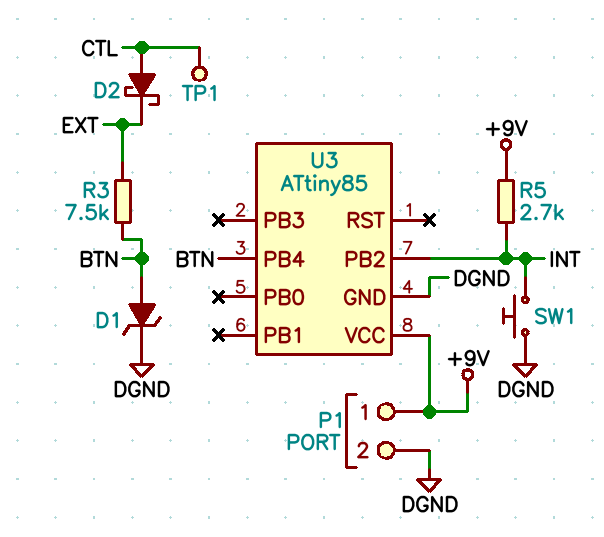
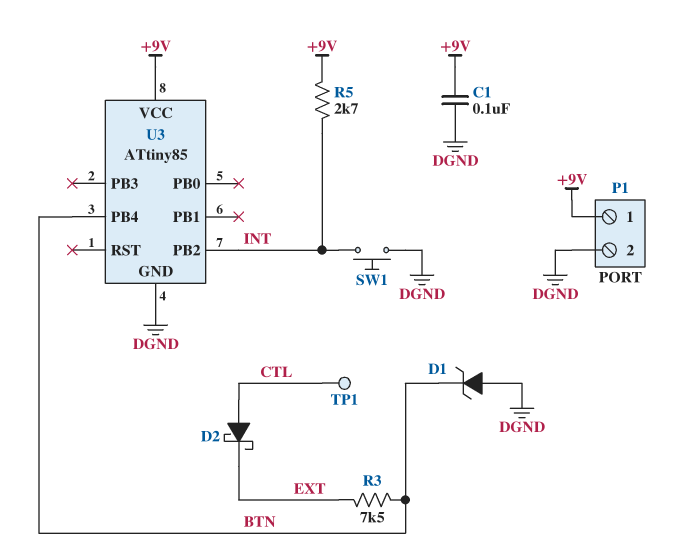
C1: none -> 100nF (+9V, DGND)
D1: zener (A BTN, K DGND) -> zener (A DGND, K BTN)

